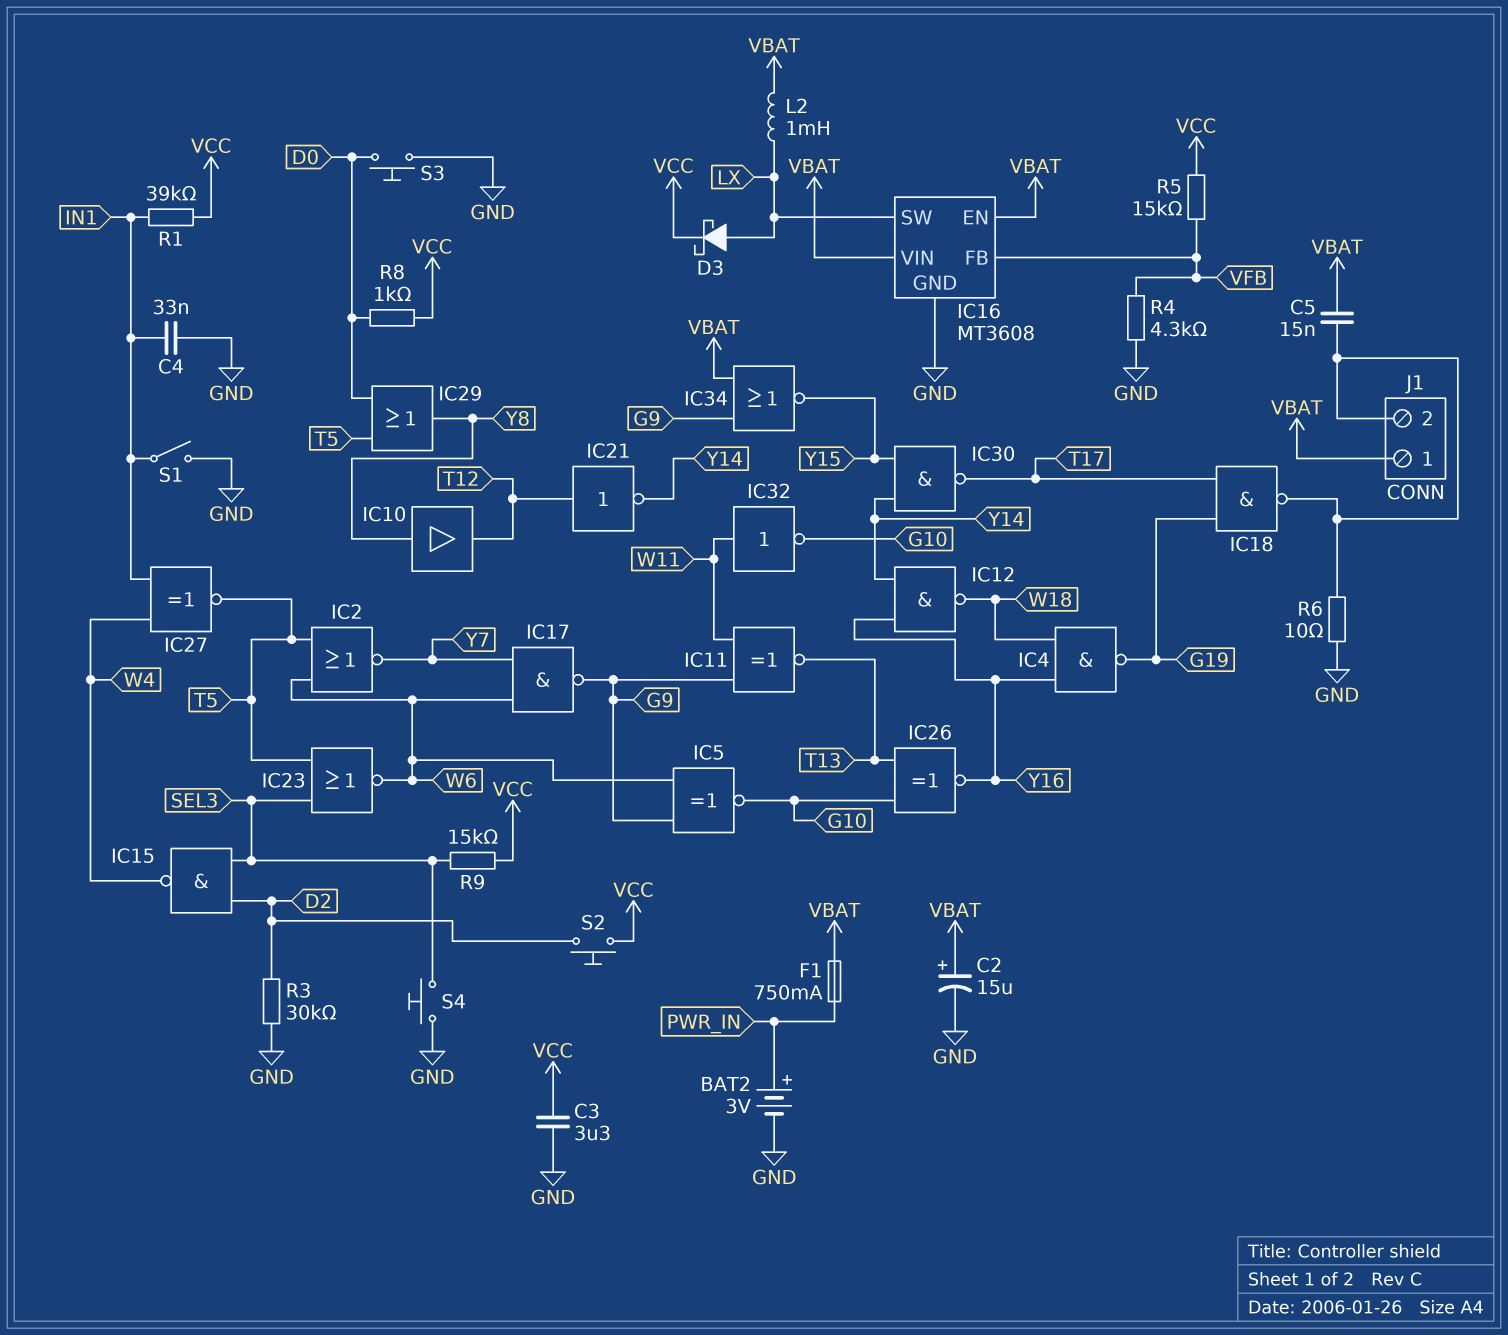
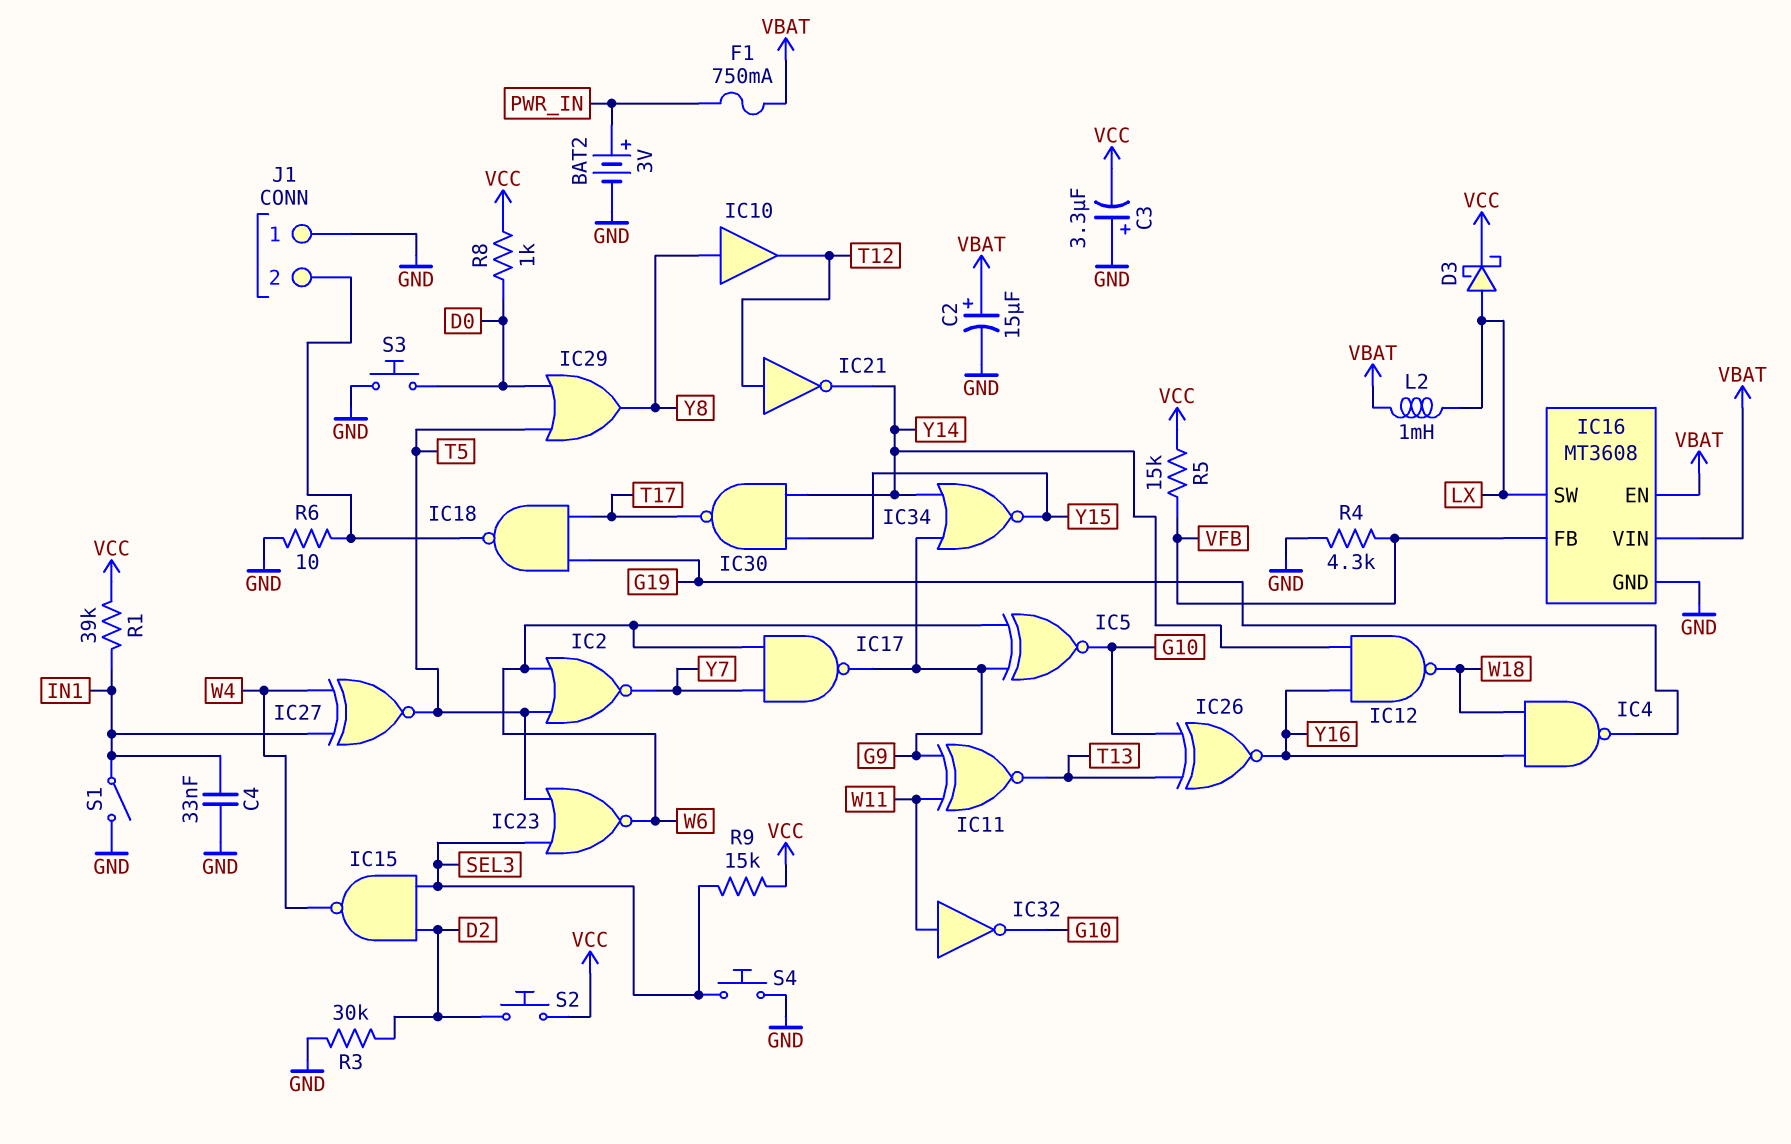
C3: 3.3uF (GND, VCC) -> 3.3uF (plus GND, minus VCC)
C5: 15nF (J1/2, VBAT) -> none
IC34: NOR (in G9, in VBAT, out Y15) -> NOR (in G9, in Y14, out Y15)
J1 pin 1: VBAT -> GND

